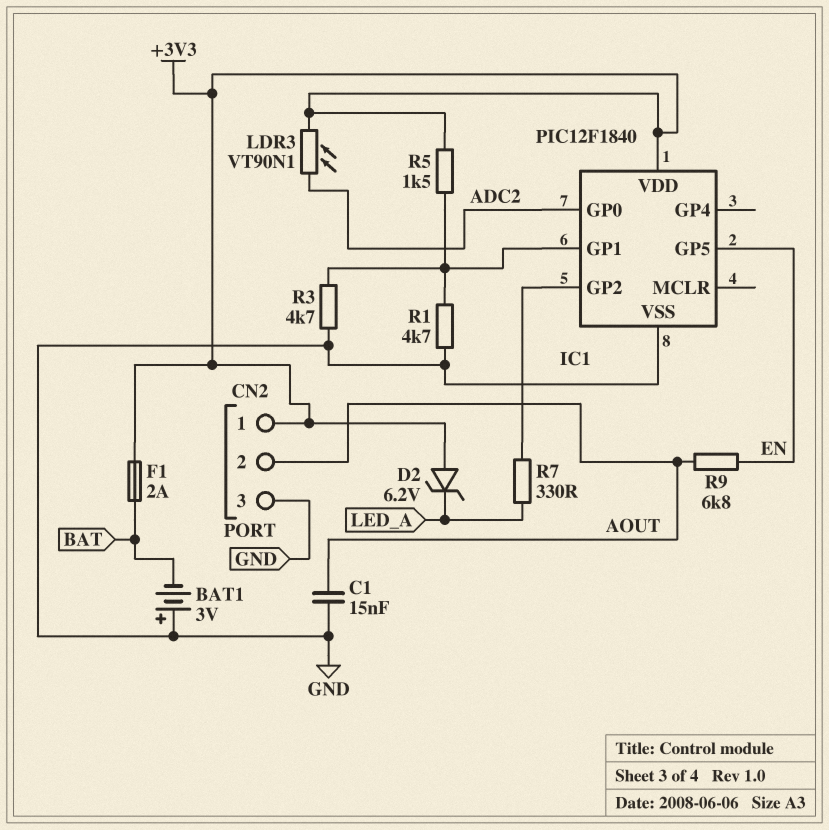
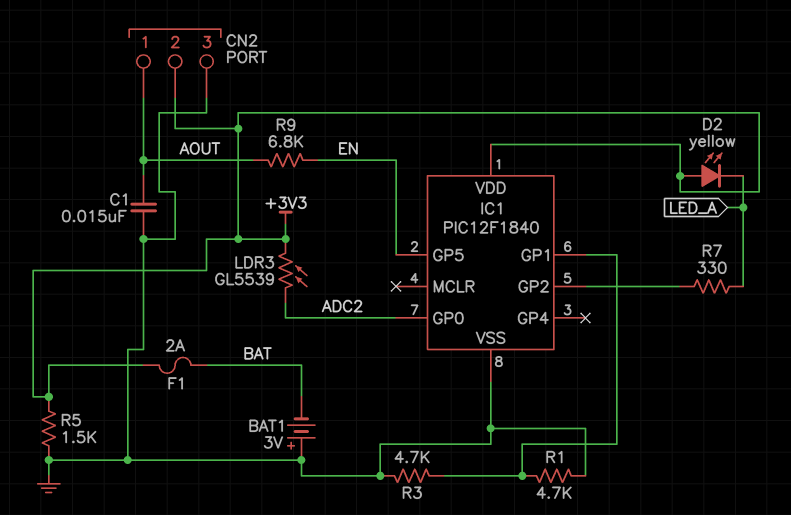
CN2 pin 1: +3V3 -> AOUT
CN2 pin 2: AOUT -> +3V3
D2: zener 6.2V (A +3V3, K LED_A) -> LED yellow (A +3V3, K LED_A)
LDR3: VT90N1 (+3V3, ADC2) -> GL5539 (+3V3, ADC2)
R5: 1.5k (+3V3, IC1/GP1) -> 1.5k (+3V3, GND)

